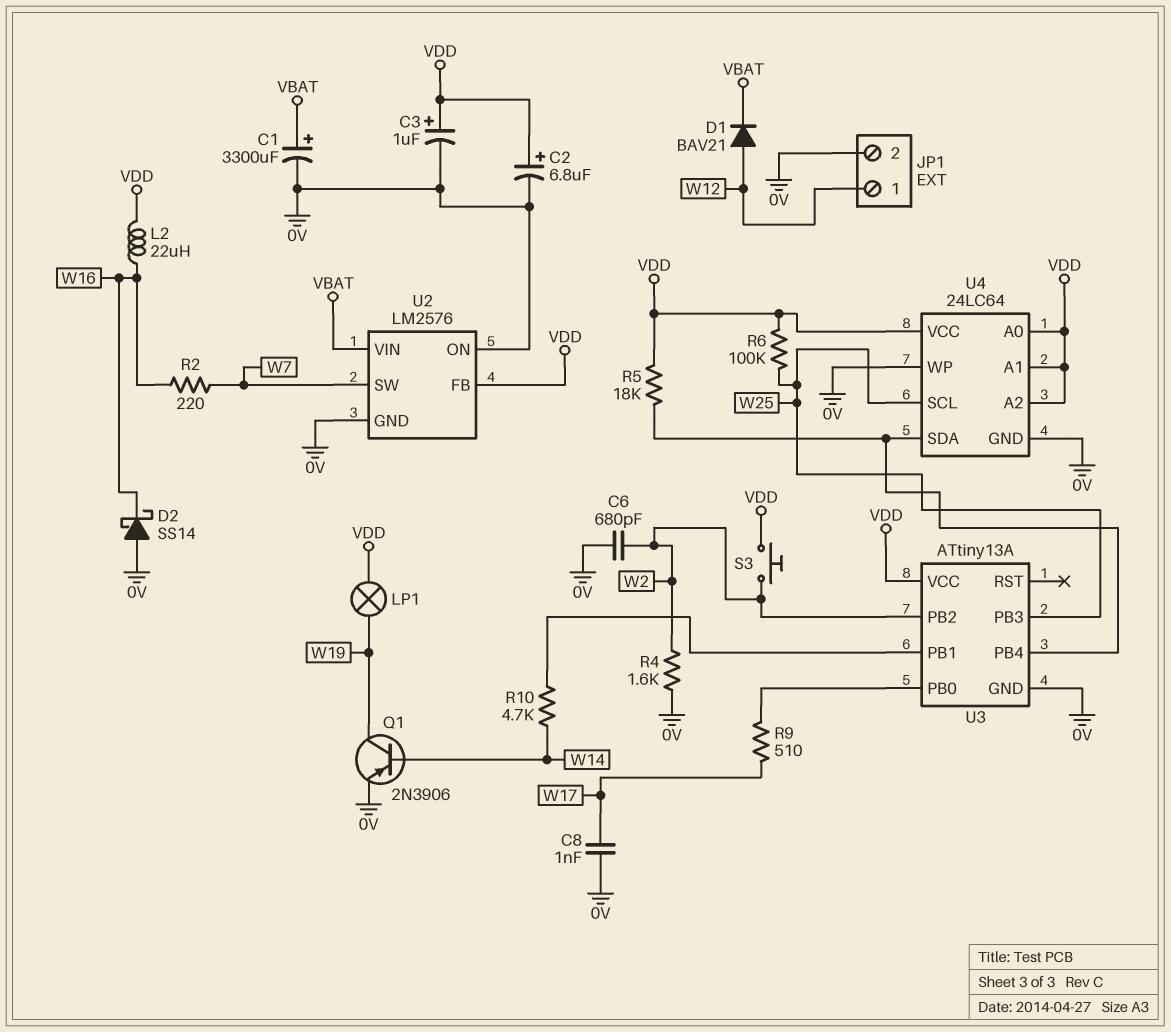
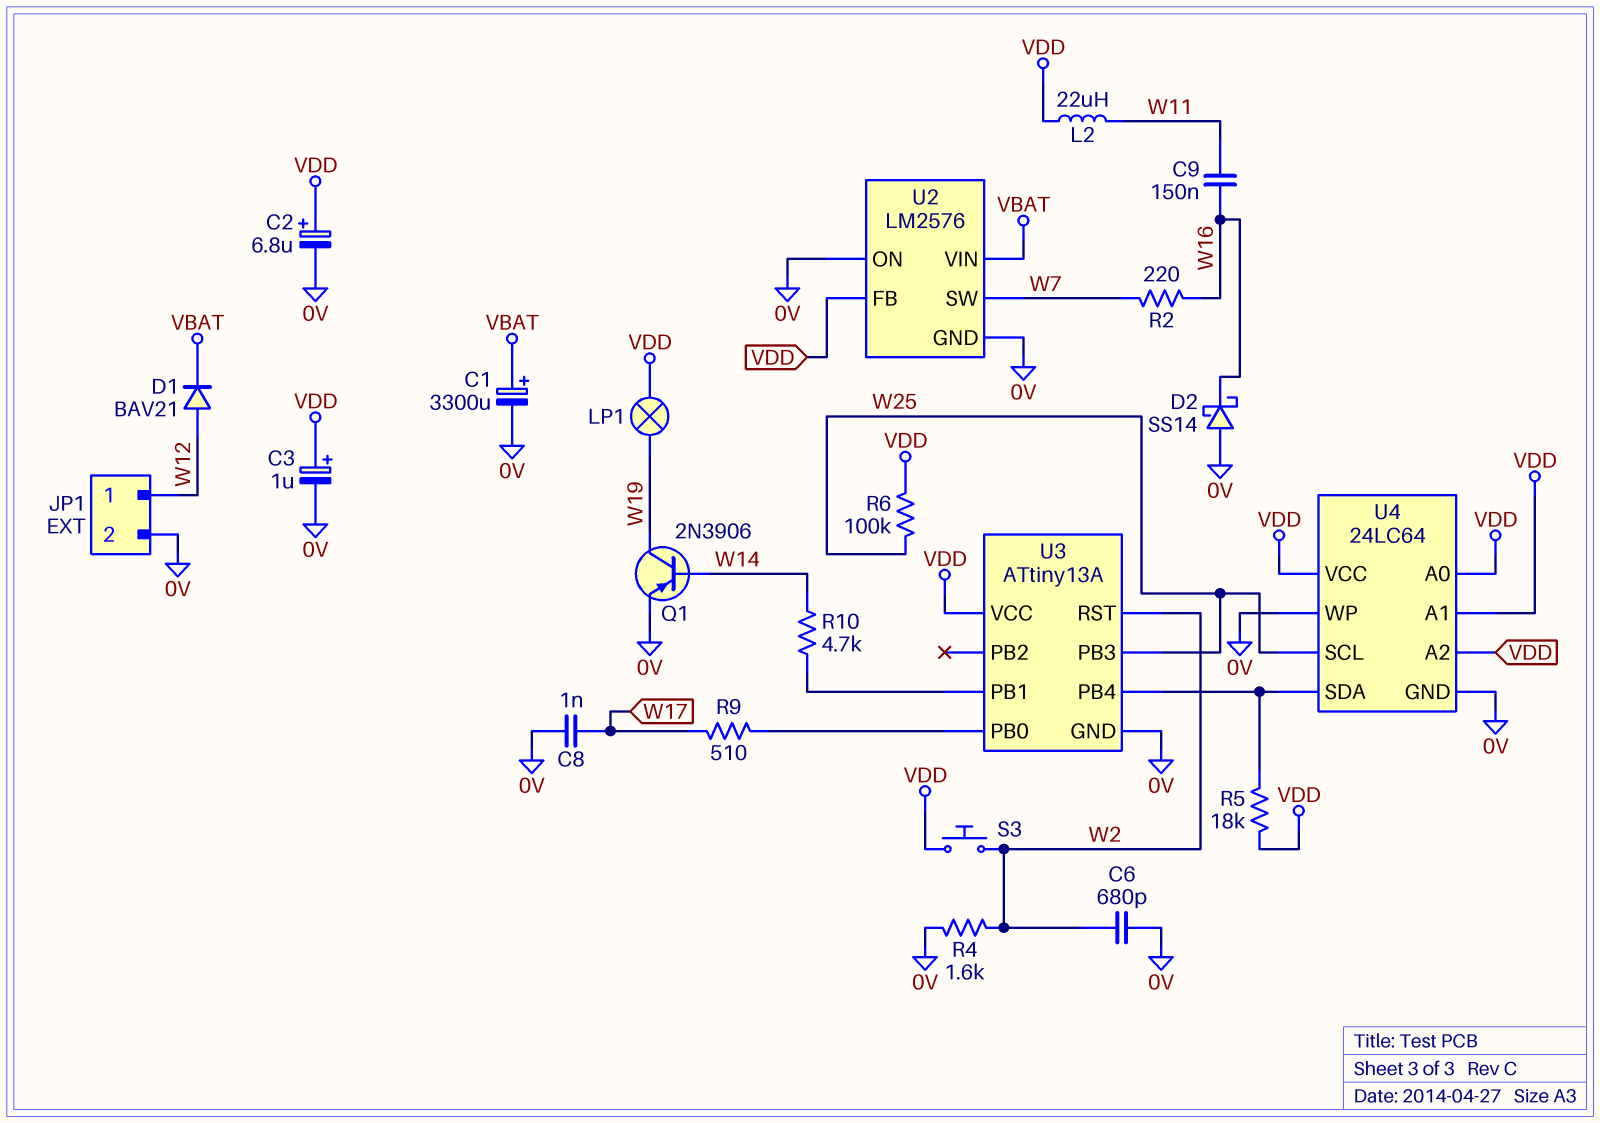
C9: none -> 150nF (W11, W16)
L2: 22uH (VDD, W16) -> 22uH (VDD, W11)
U3 pin PB2: W2 -> none
U3 pin RST: none -> W2

